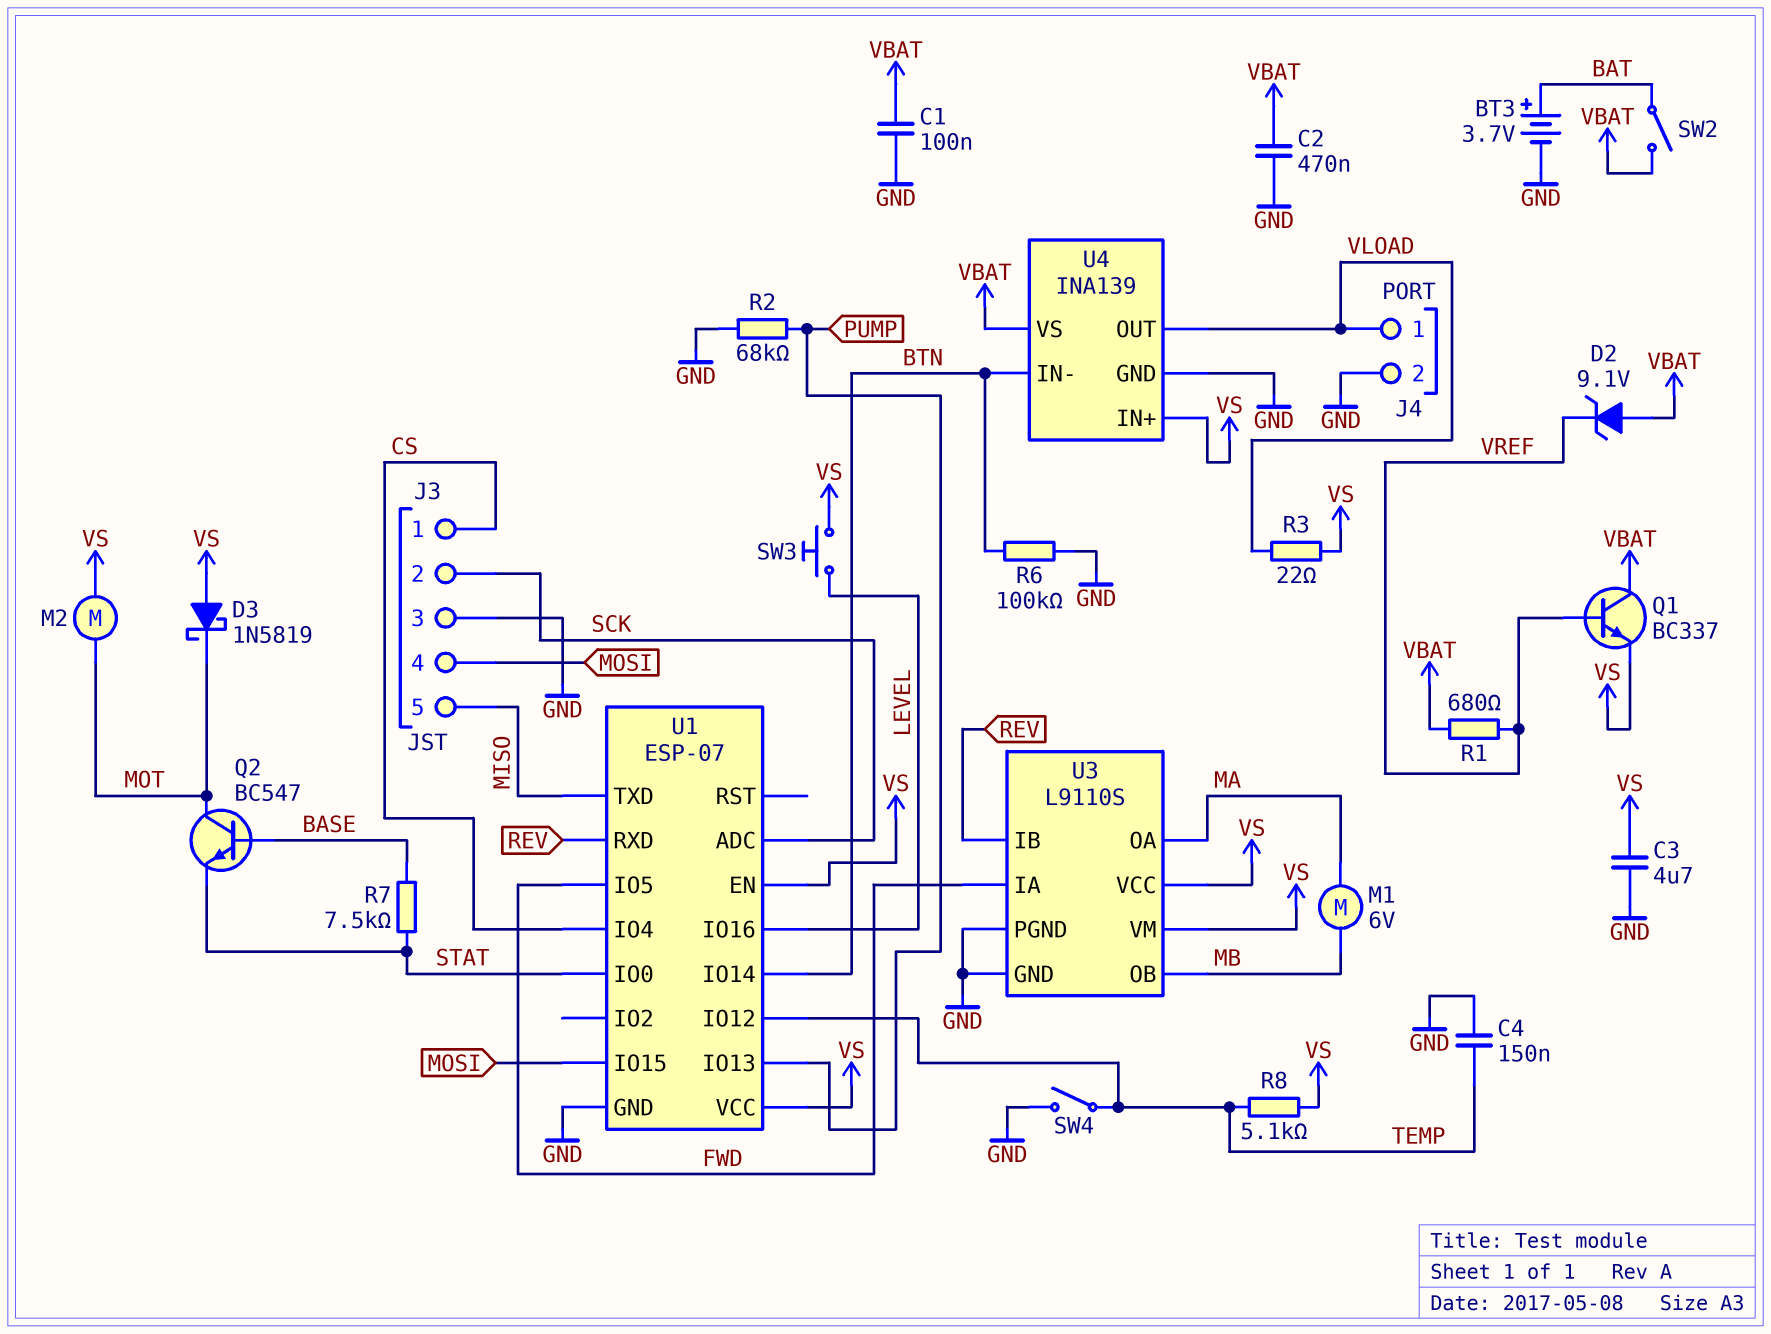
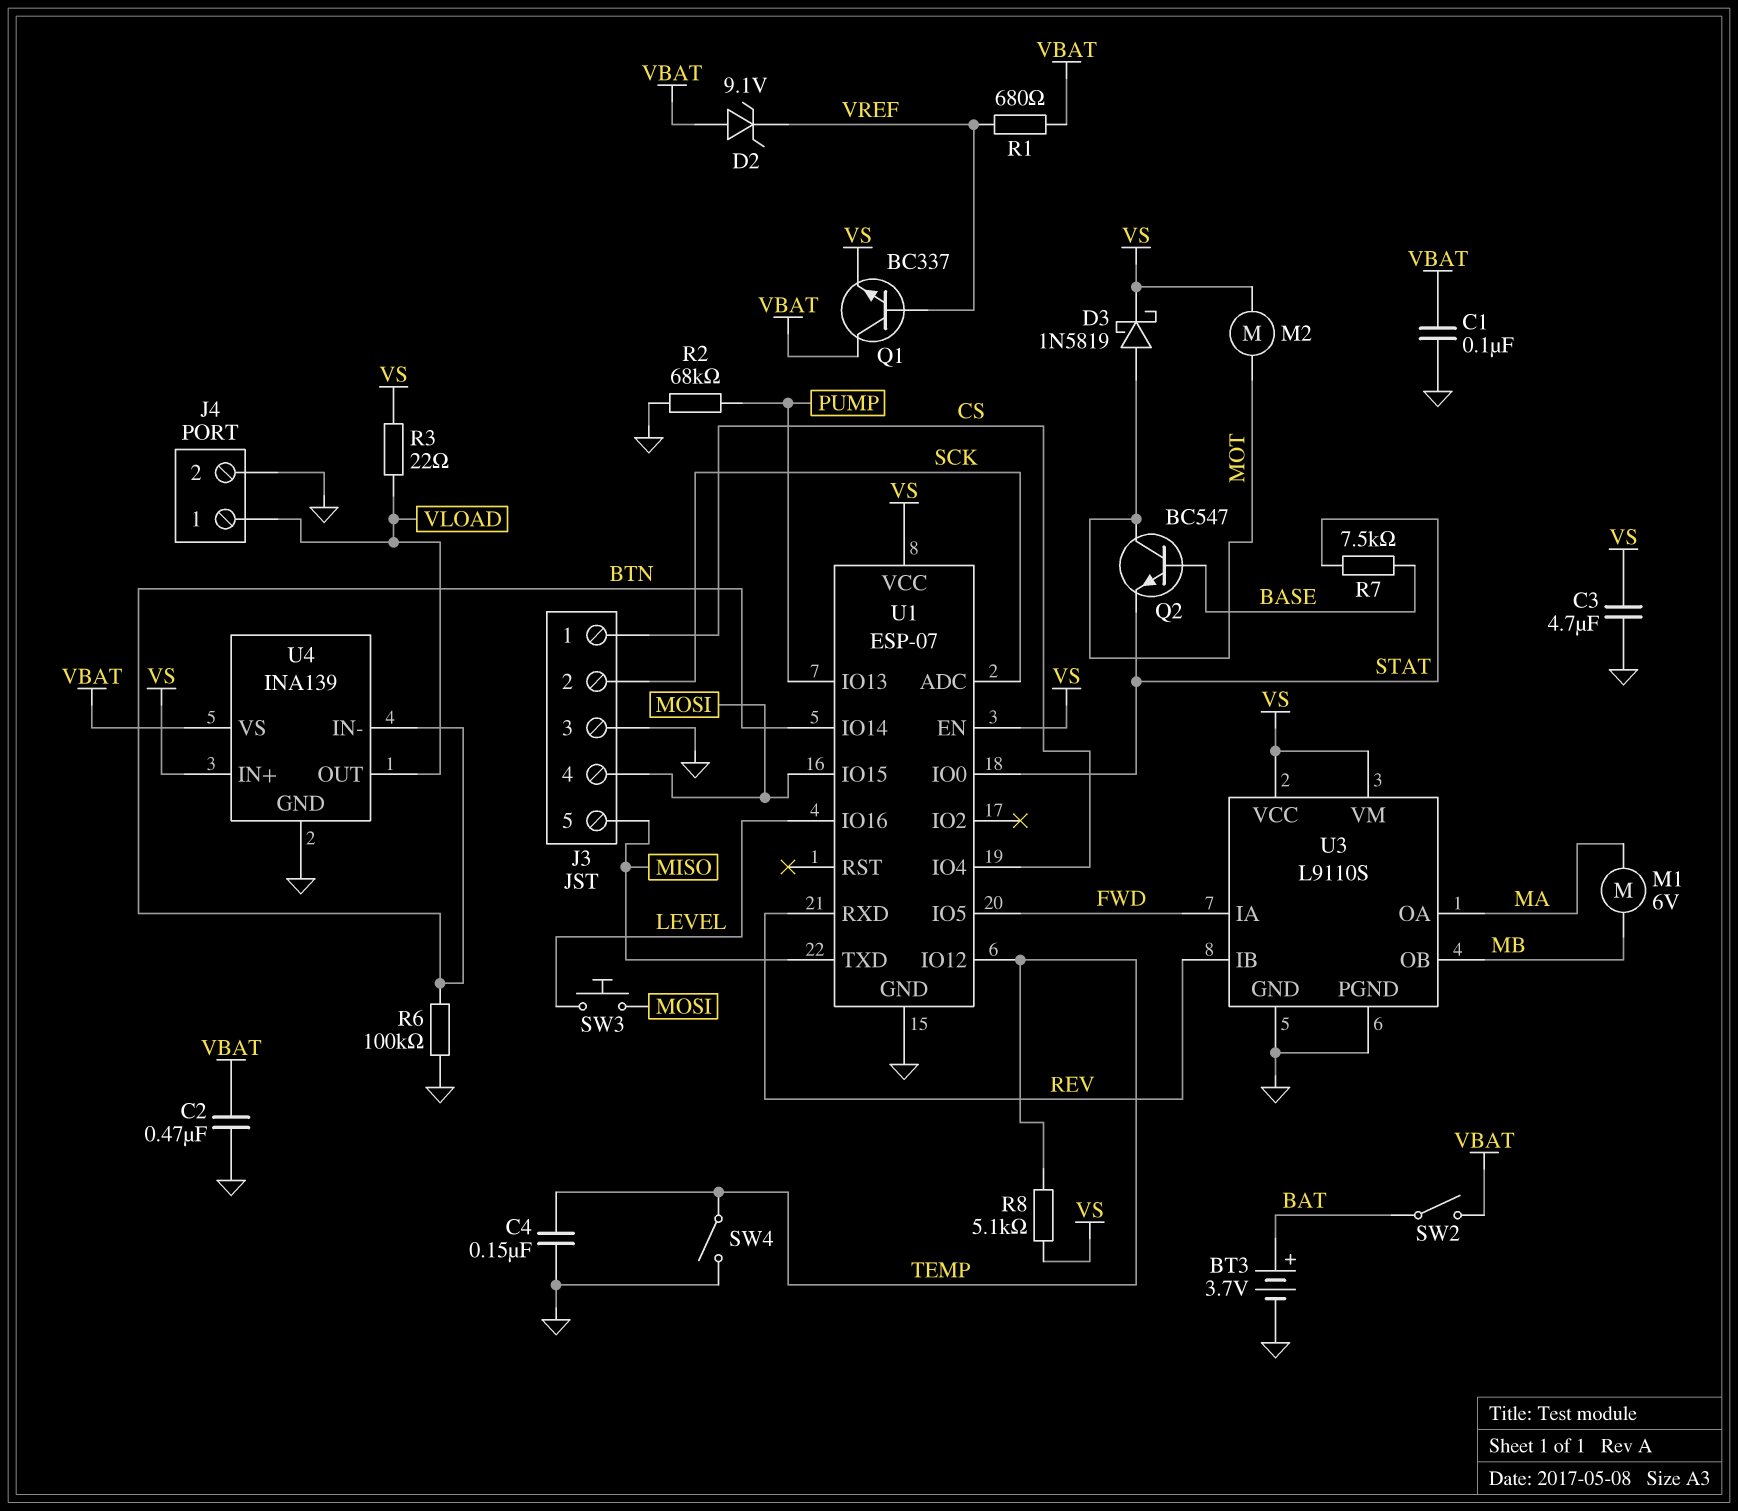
D3: schottky 1N5819 (A VS, K MOT) -> schottky 1N5819 (A MOT, K VS)
SW3: button (LEVEL, VS) -> button (LEVEL, MOSI)

